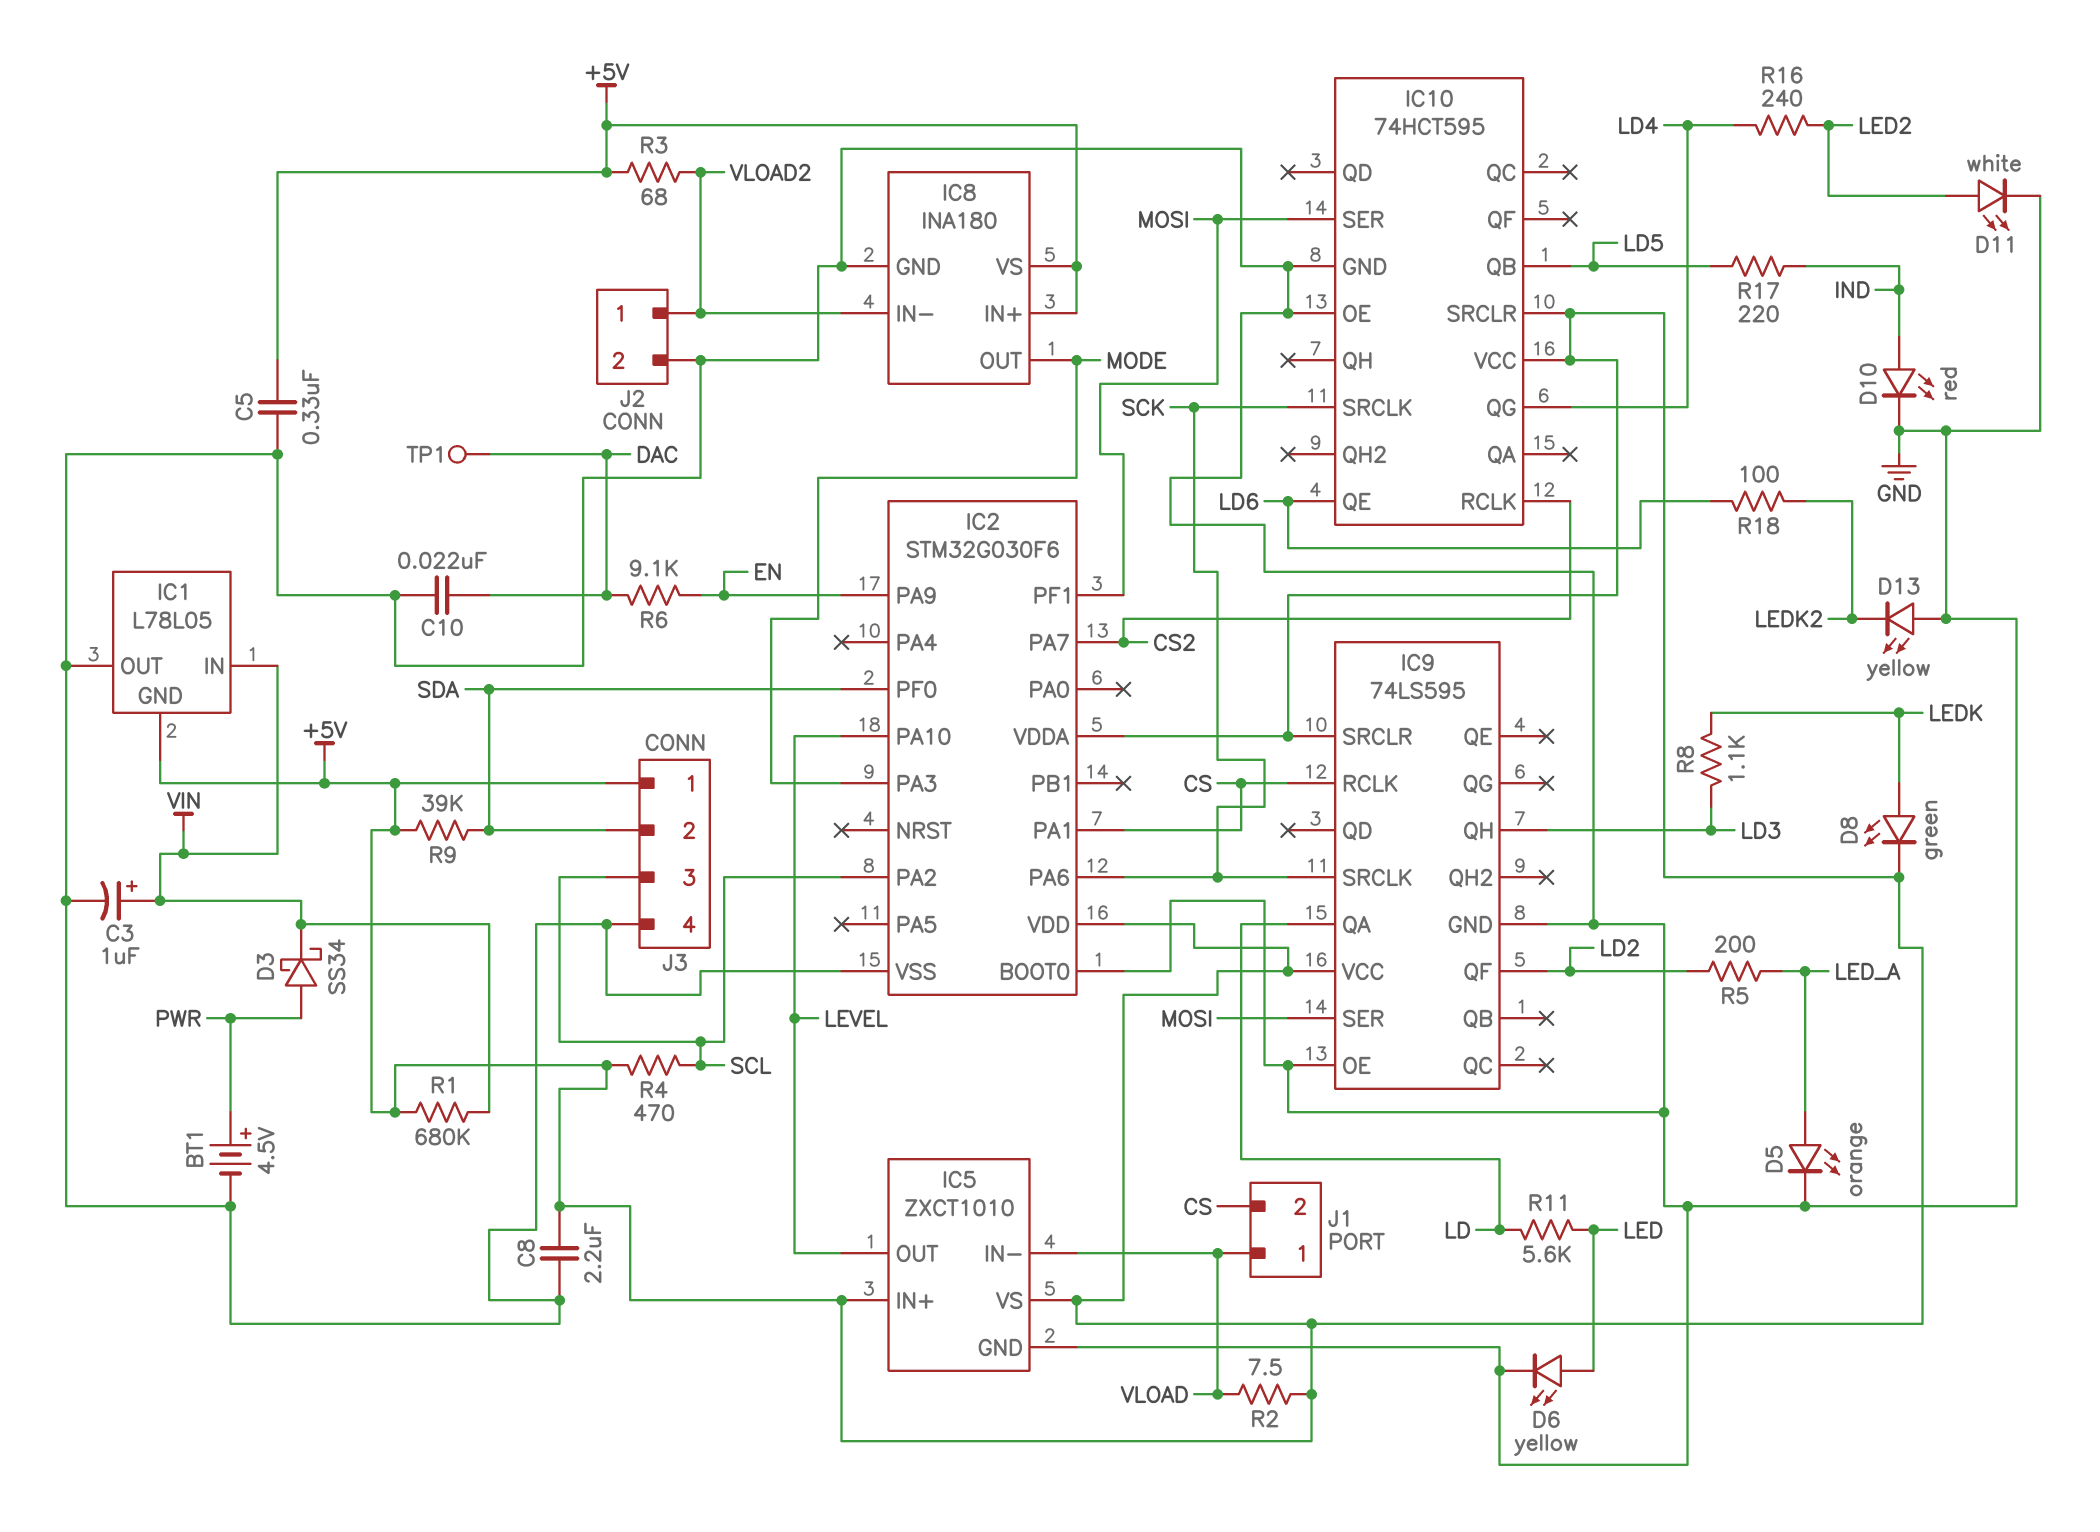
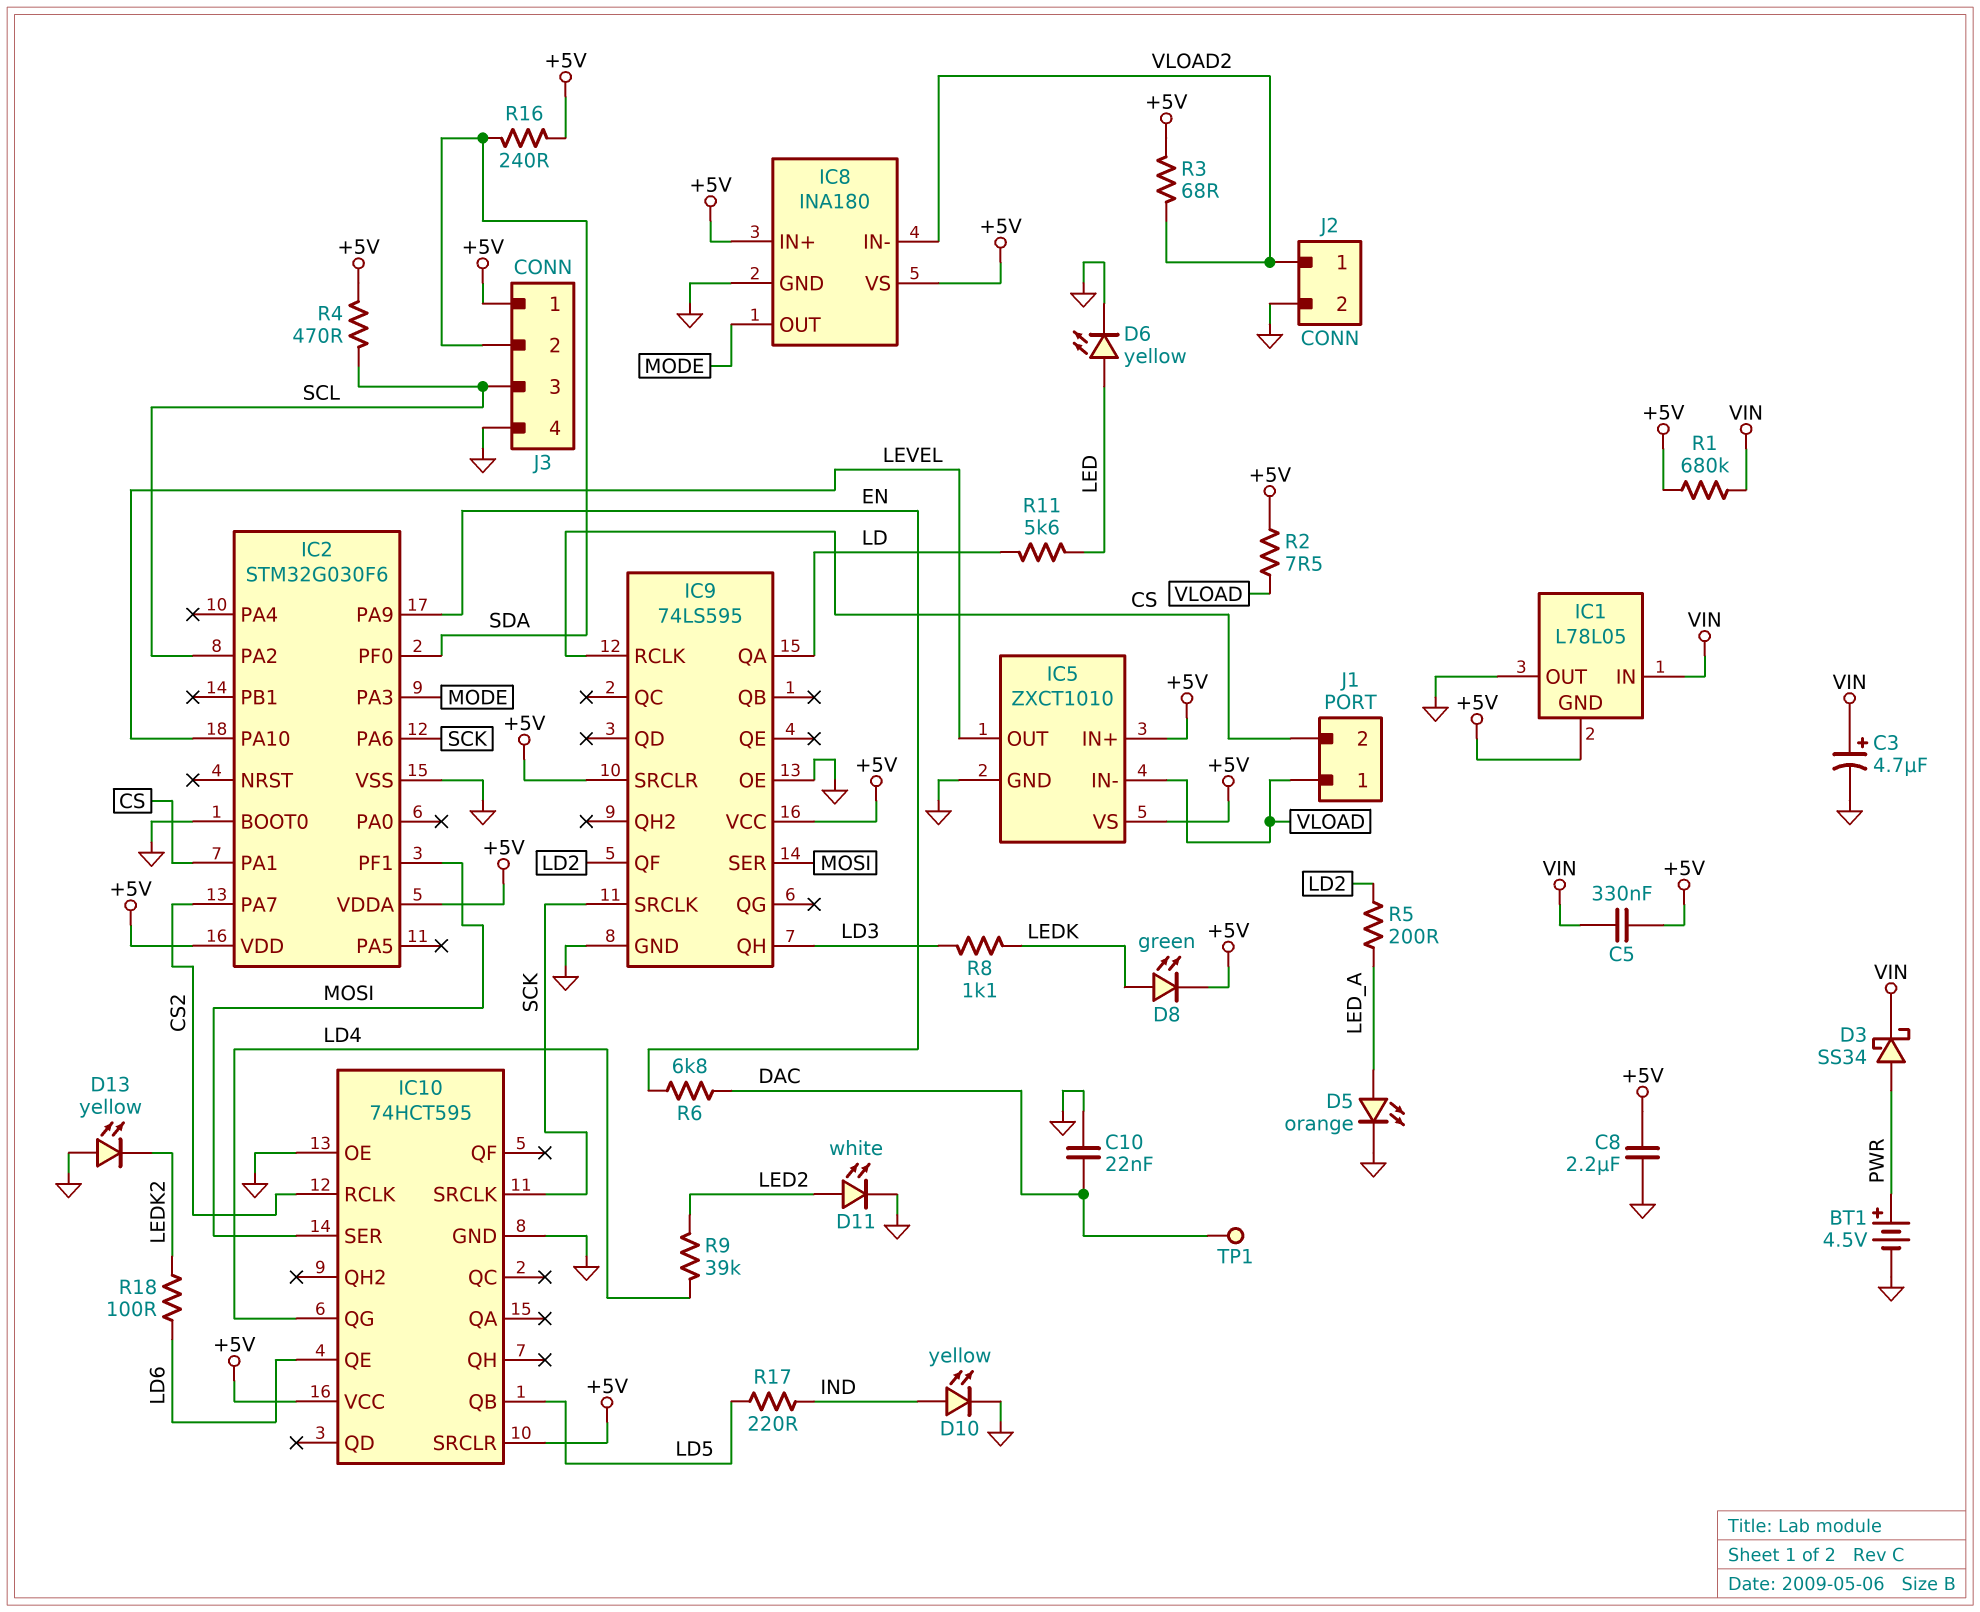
C3: 1uF (plus VIN, minus GND) -> 4.7uF (plus VIN, minus GND)
C5: 330nF (+5V, GND) -> 330nF (+5V, VIN)
D10: LED red (A IND, K GND) -> LED yellow (A IND, K GND)
R6: 9.1k (DAC, EN) -> 6.8k (DAC, EN)
R9: 39k (+5V, SDA) -> 39k (LD4, LED2)
R16: 240 (LD4, LED2) -> 240 (+5V, SDA)

